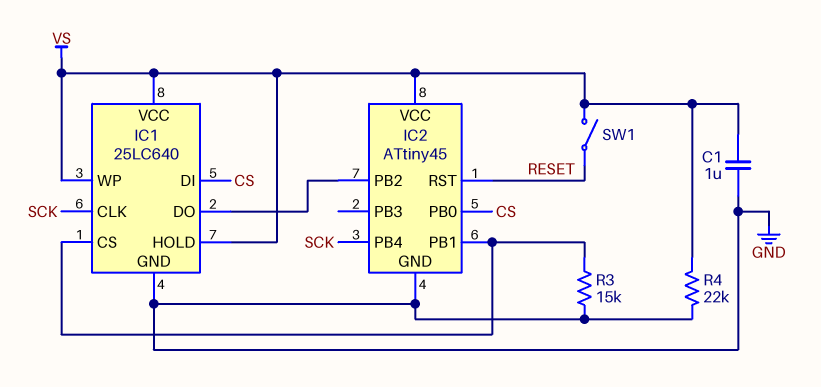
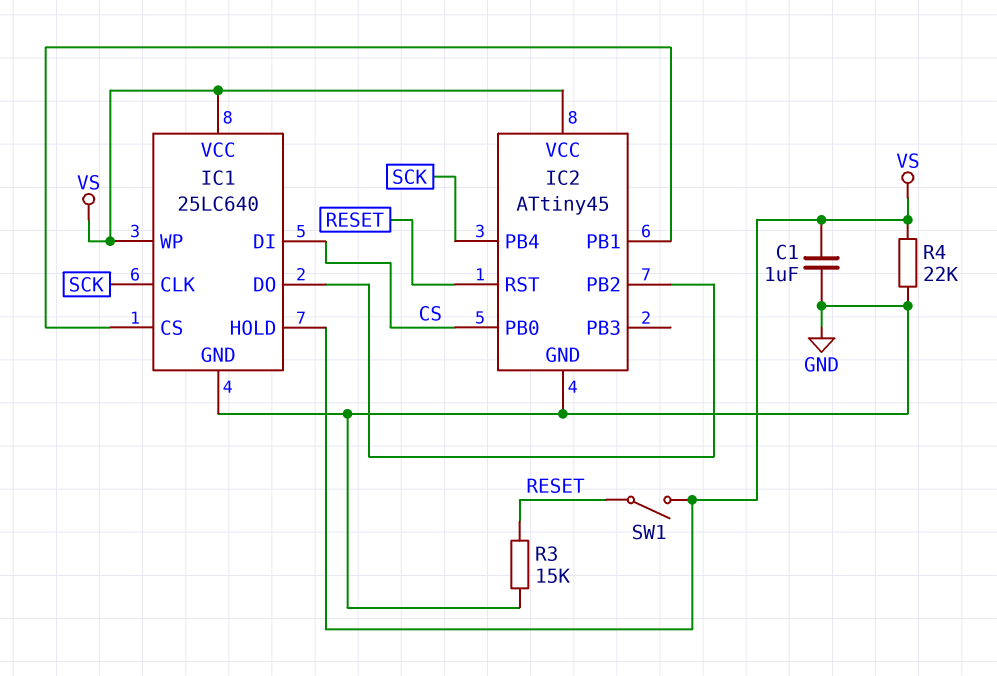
R3: 15k (GND, IC1/CS) -> 15k (GND, RESET)

